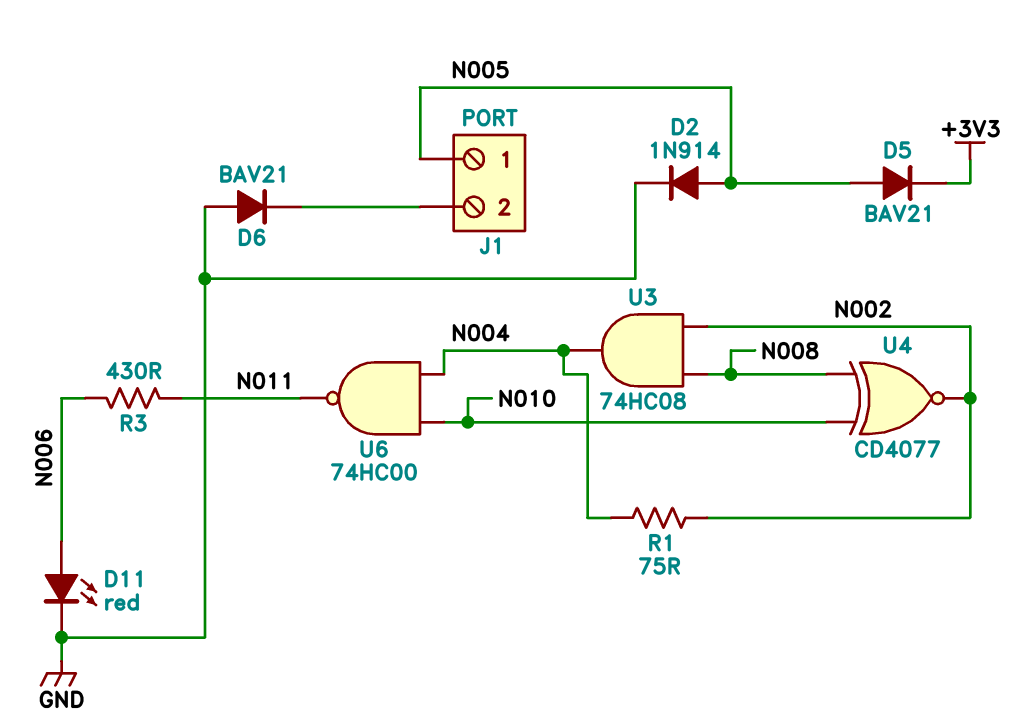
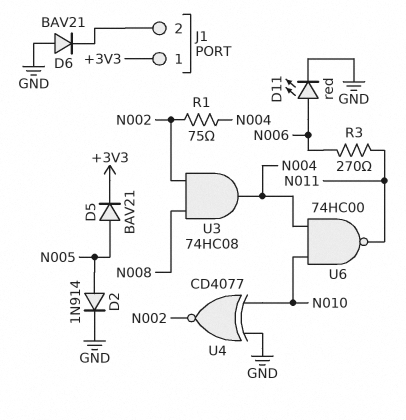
J1 pin 1: N005 -> +3V3
R3: 430 (N006, N011) -> 270 (N006, N011)
U4: XNOR CD4077 (in N008, in N010, out N002) -> XNOR CD4077 (in GND, in N010, out N002)

